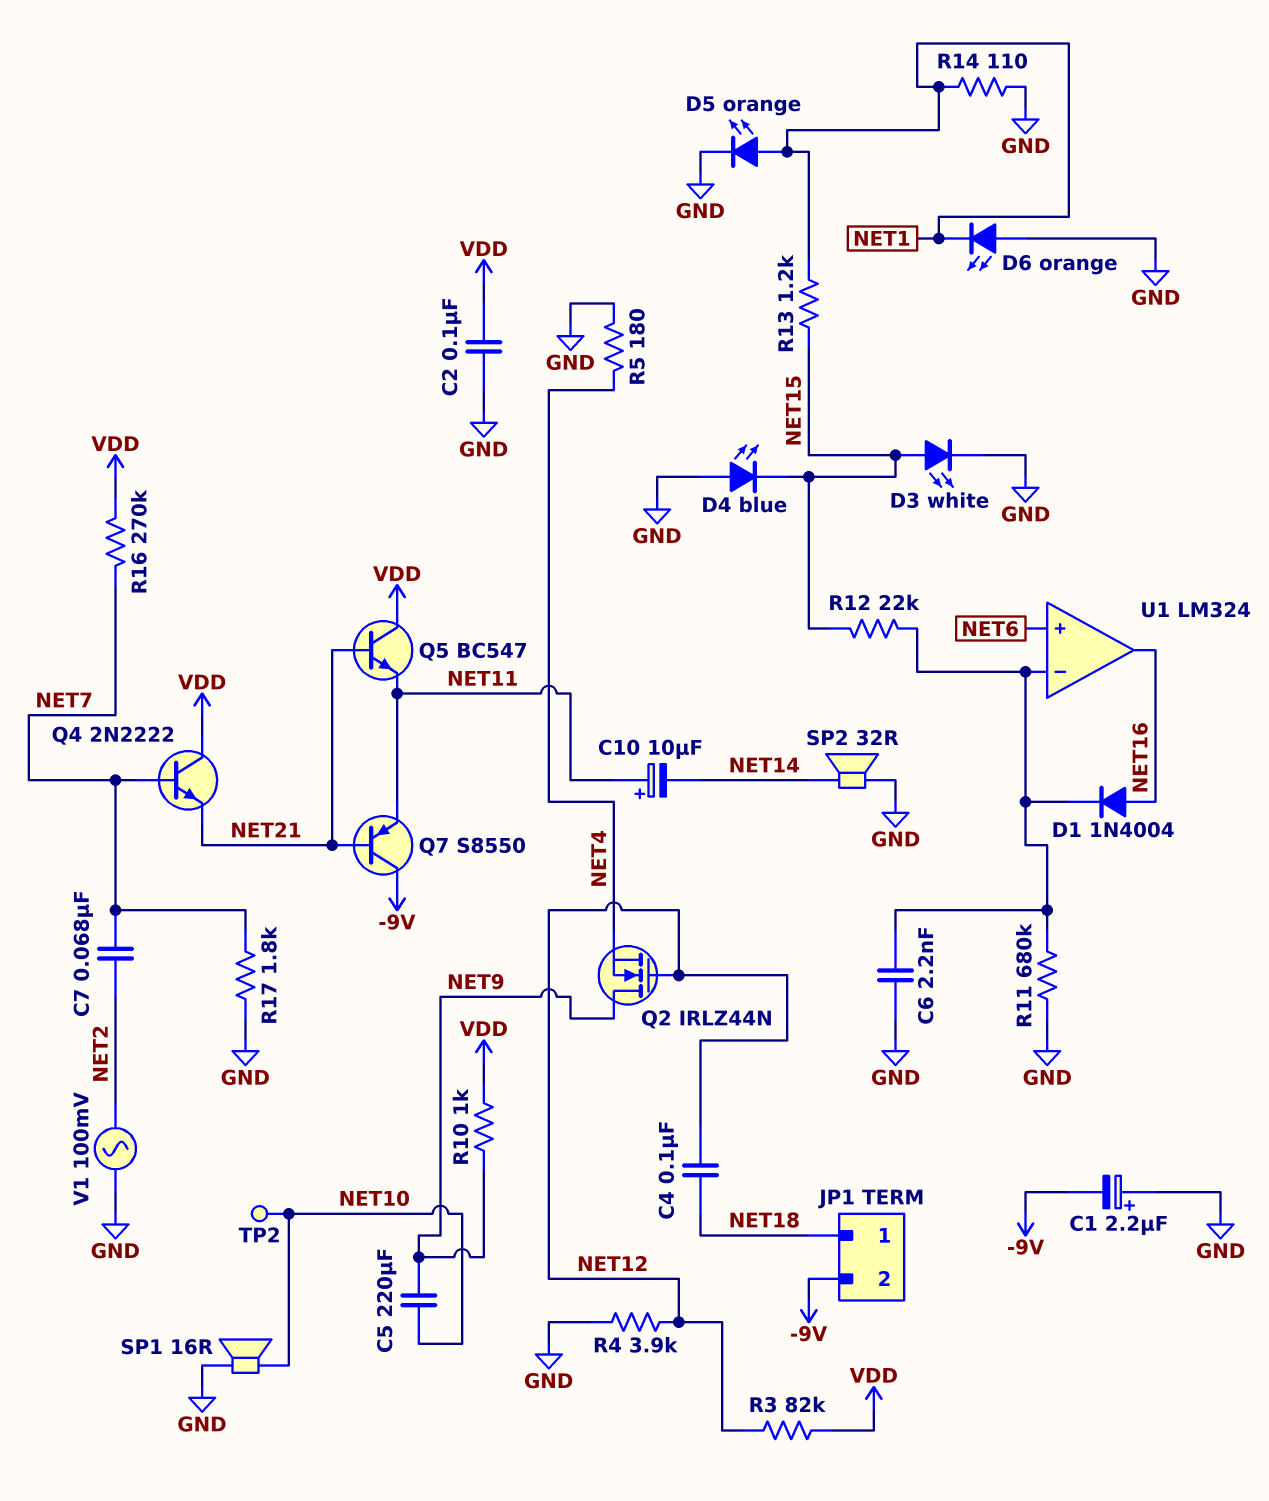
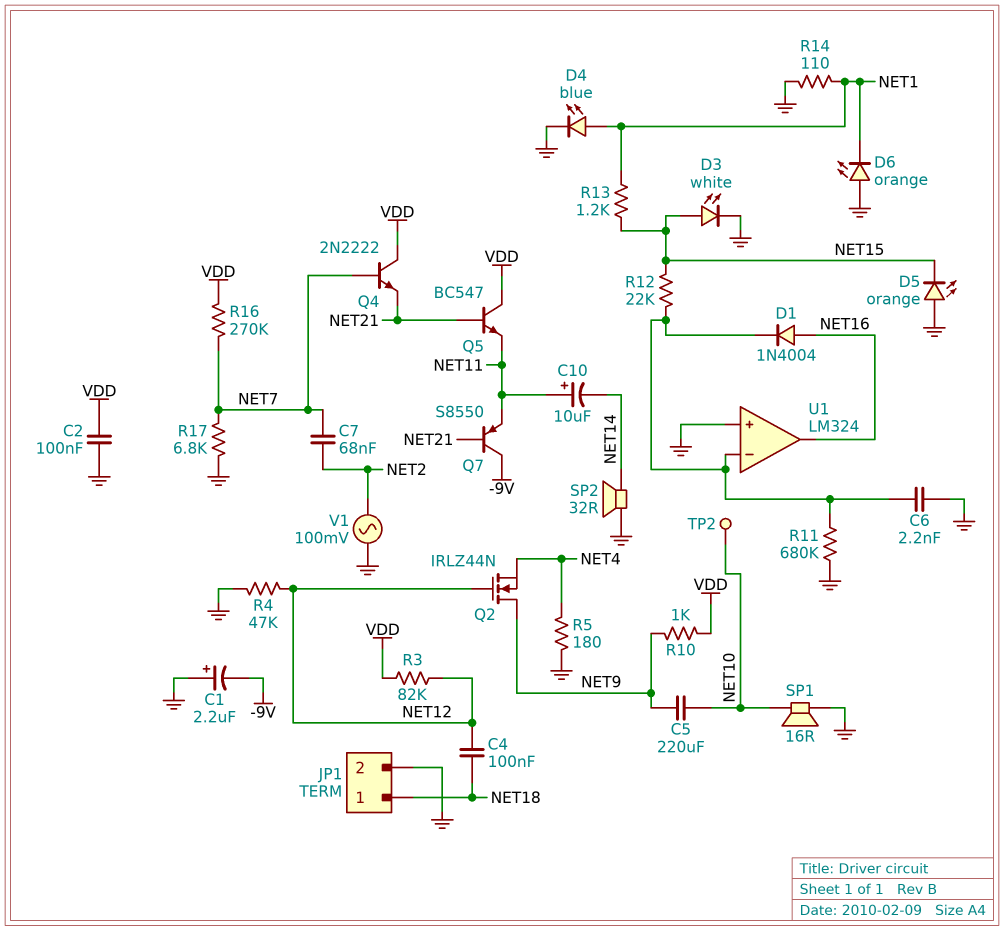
D4: LED blue (A GND, K NET15) -> LED blue (A NET1, K GND)
D5: LED orange (A NET1, K GND) -> LED orange (A GND, K NET15)
JP1 pin 2: -9V -> GND
R4: 3.9k (GND, NET12) -> 47k (GND, NET12)
R17: 1.8k (GND, NET7) -> 6.8k (GND, NET7)
U1 pin in+: NET6 -> GND

